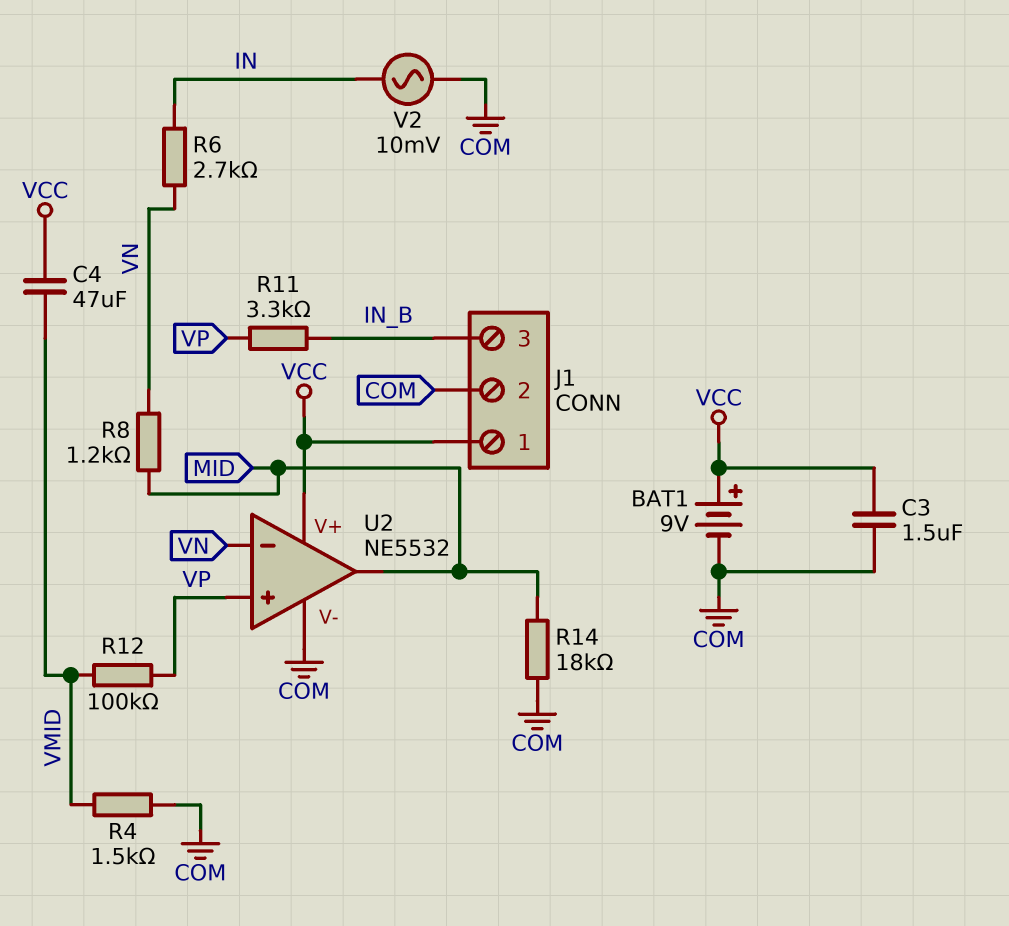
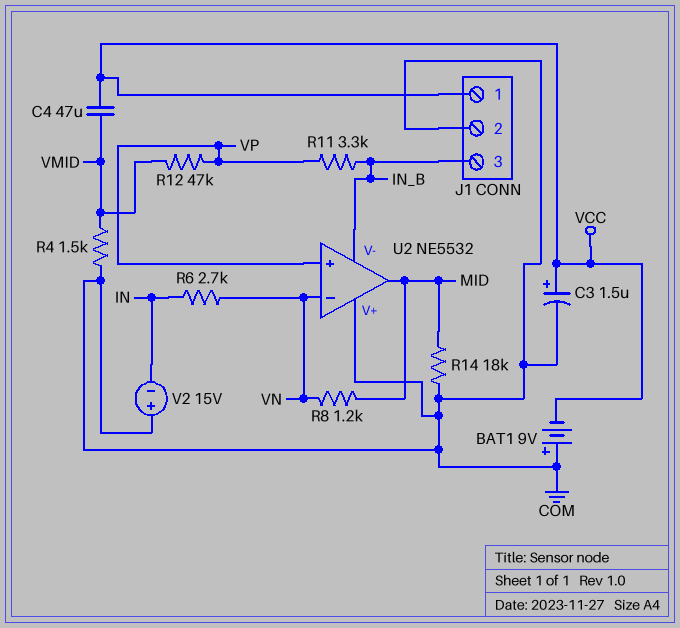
BAT1: 9V (plus VCC, minus COM) -> 9V (plus COM, minus VCC)
C3: 1.5uF (COM, VCC) -> 1.5uF (plus VCC, minus COM)
R12: 100k (VMID, VP) -> 47k (VMID, VP)
U2 pin V+: VCC -> COM
U2 pin V-: COM -> IN_B
V2: AC 10mV (COM, IN) -> 15V (plus COM, minus IN)

